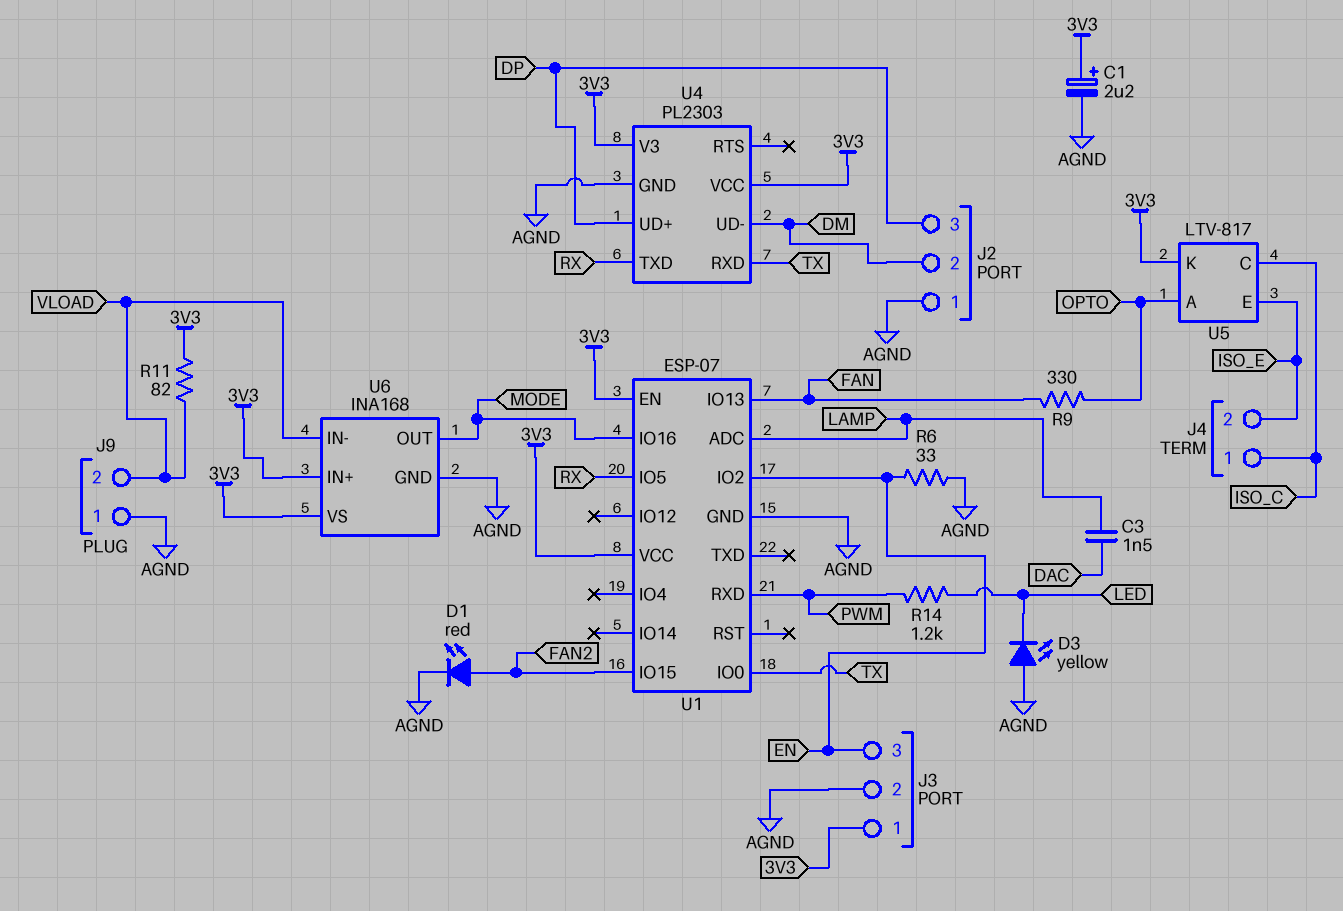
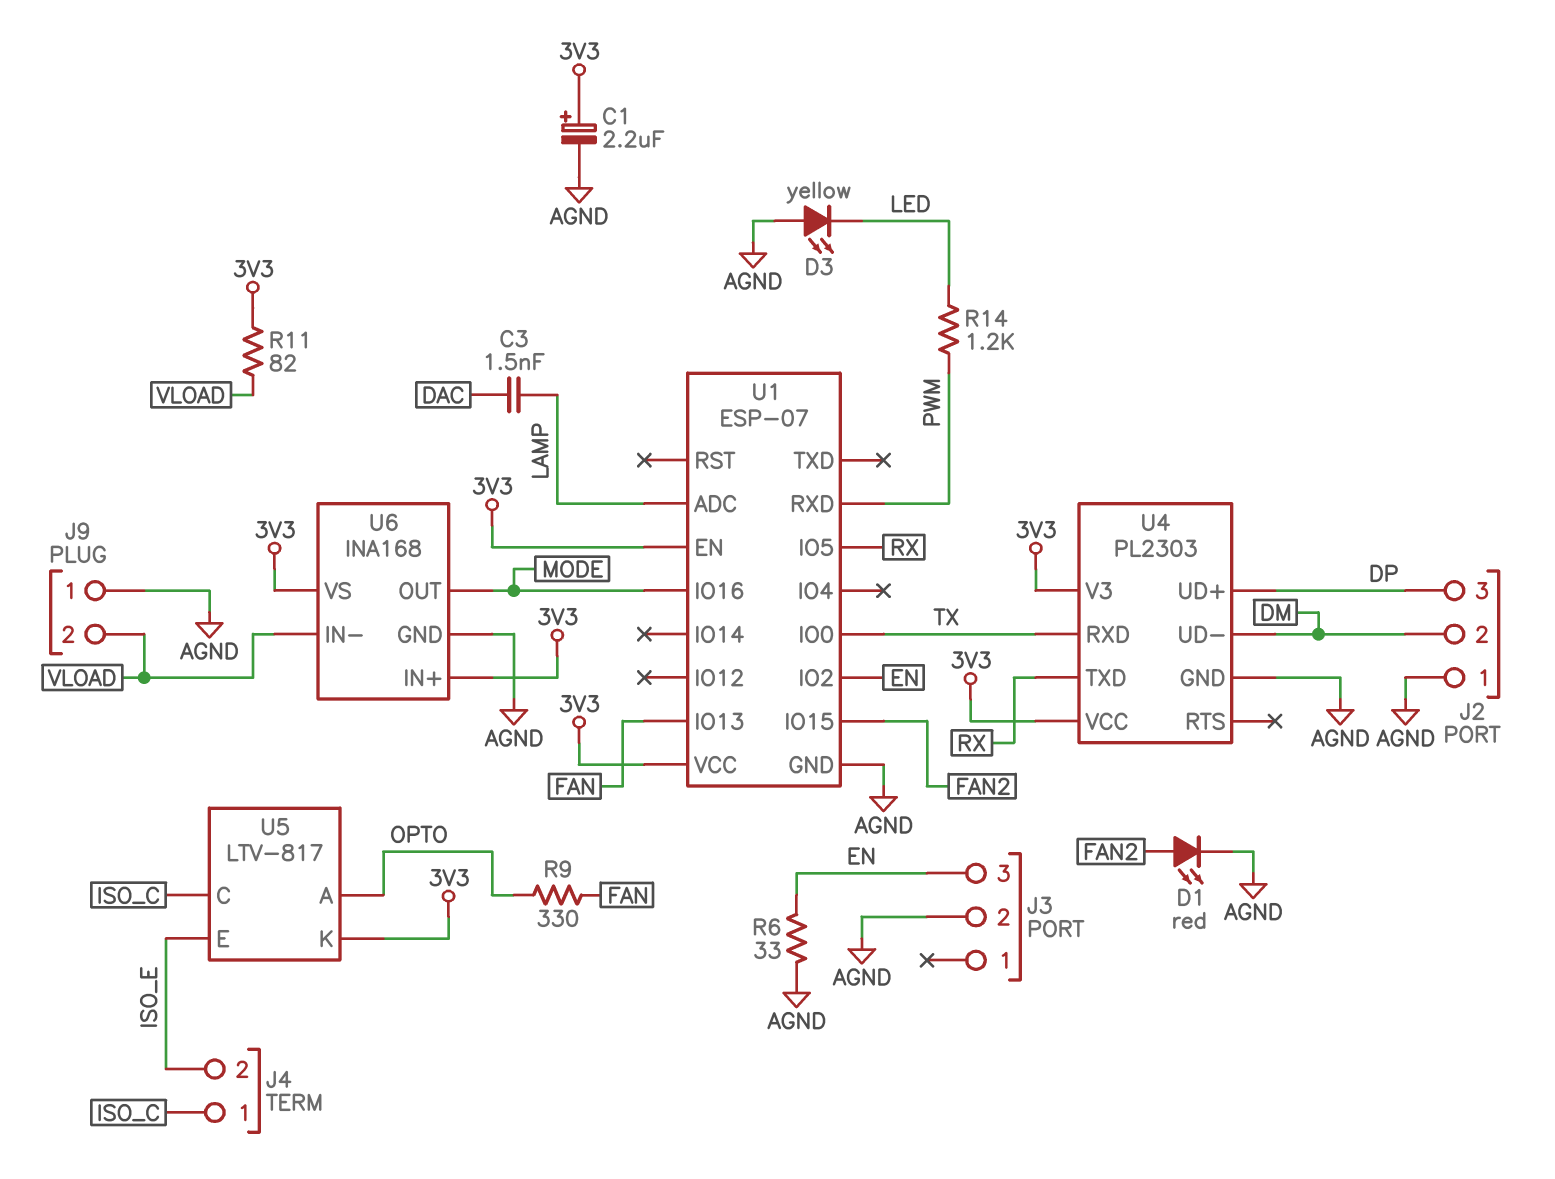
J3 pin 1: 3V3 -> none

